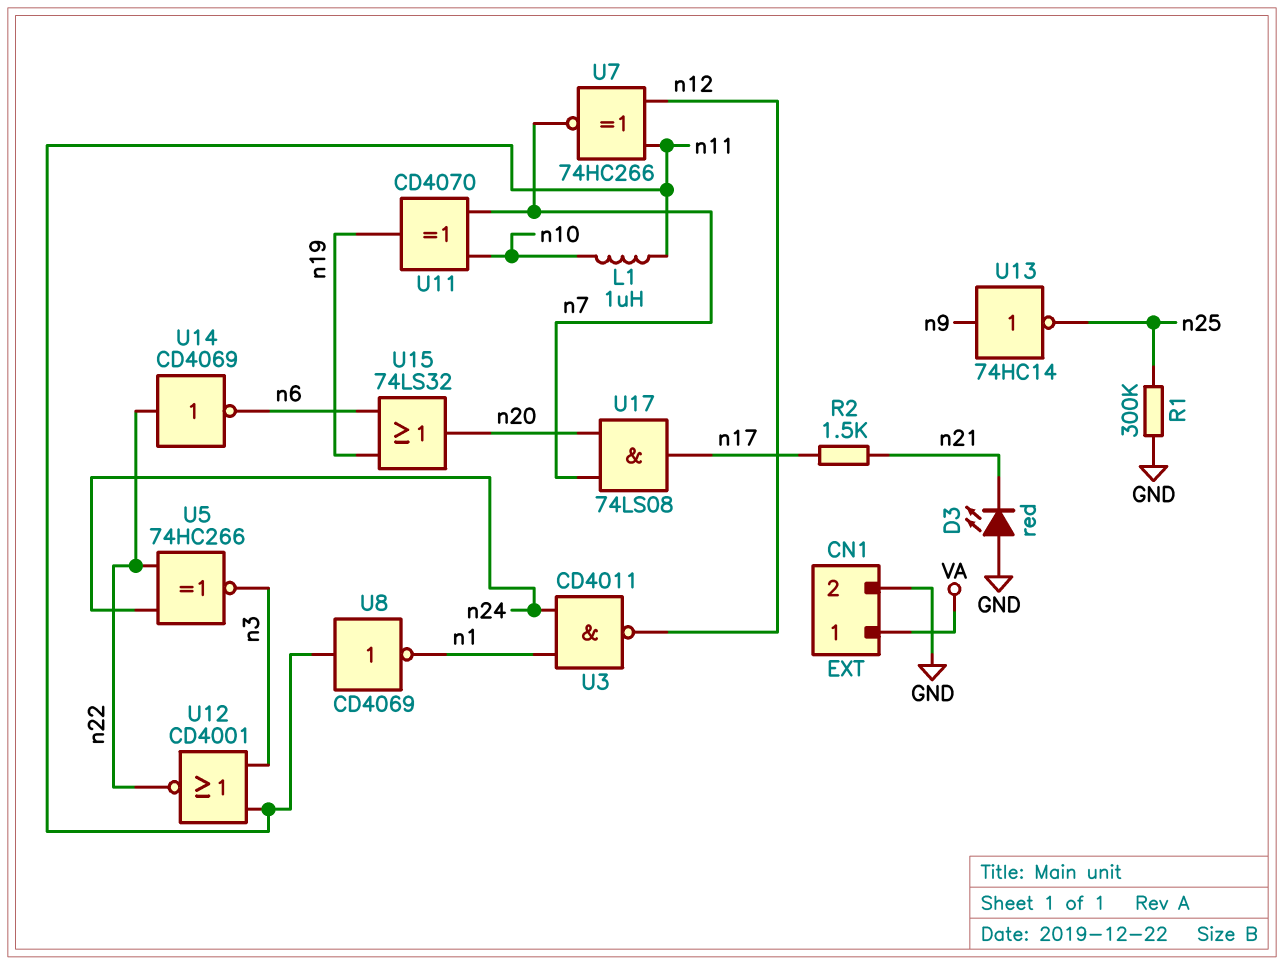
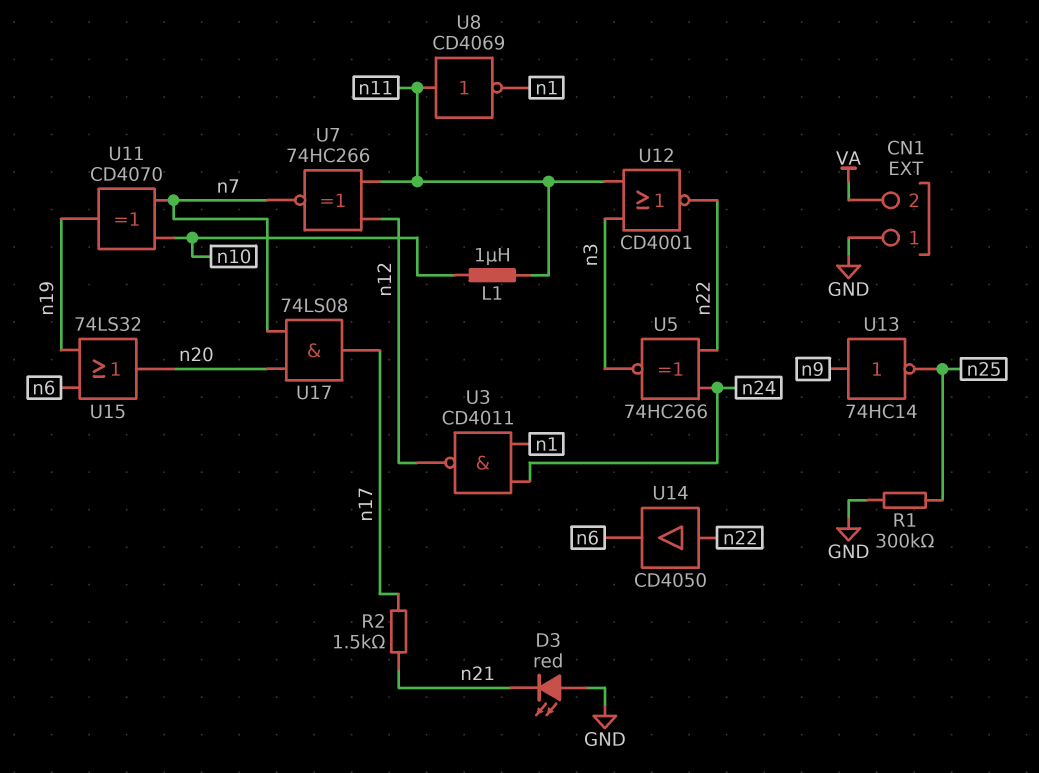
CN1 pin 1: VA -> GND
CN1 pin 2: GND -> VA
U14: NOT CD4069 (in n22, out n6) -> buffer CD4050 (in n22, out n6)

